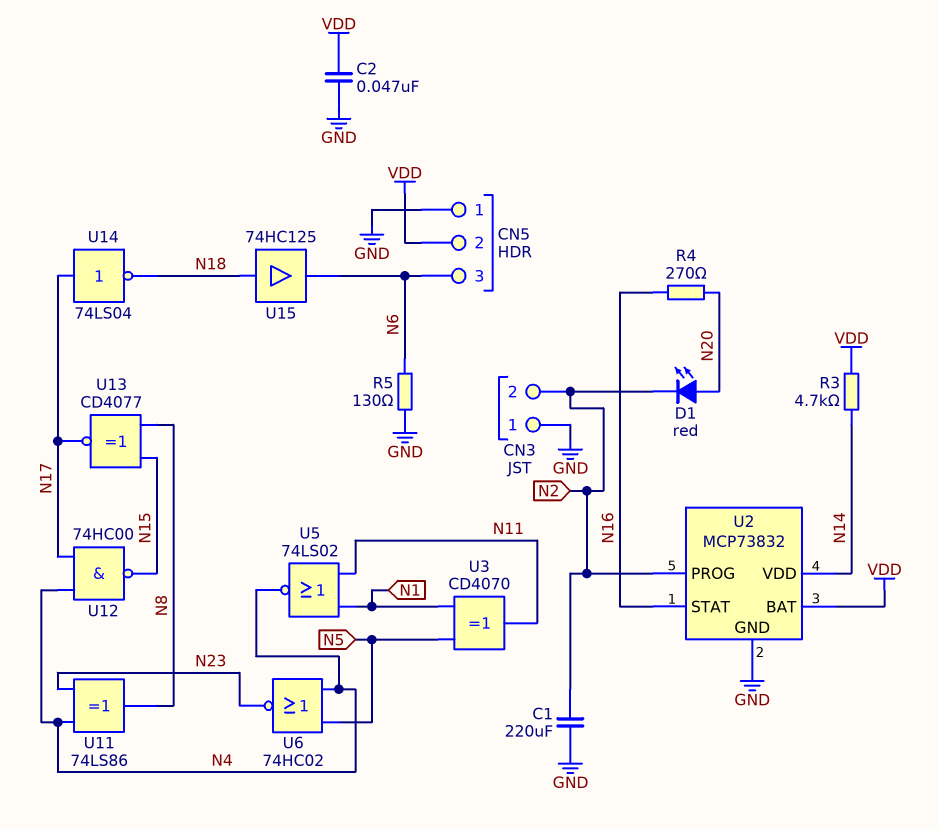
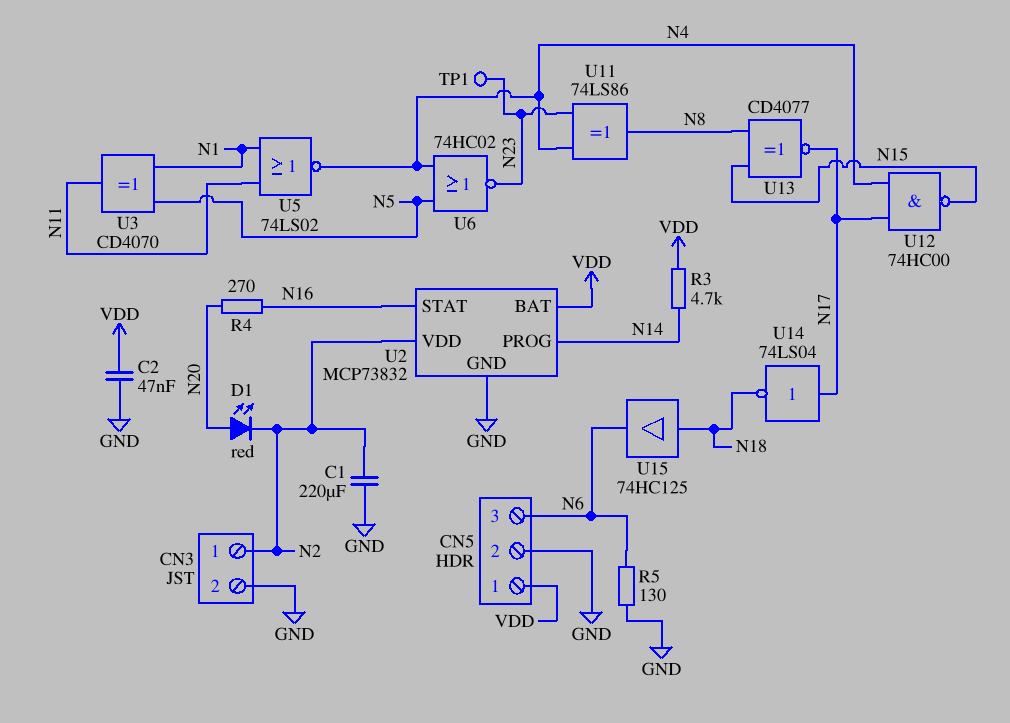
CN3 pin 1: GND -> N2
CN3 pin 2: N2 -> GND
CN5 pin 1: GND -> VDD
CN5 pin 2: VDD -> GND
TP1: none -> test point (N23)
U2 pin PROG: N2 -> N14
U2 pin VDD: N14 -> N2

